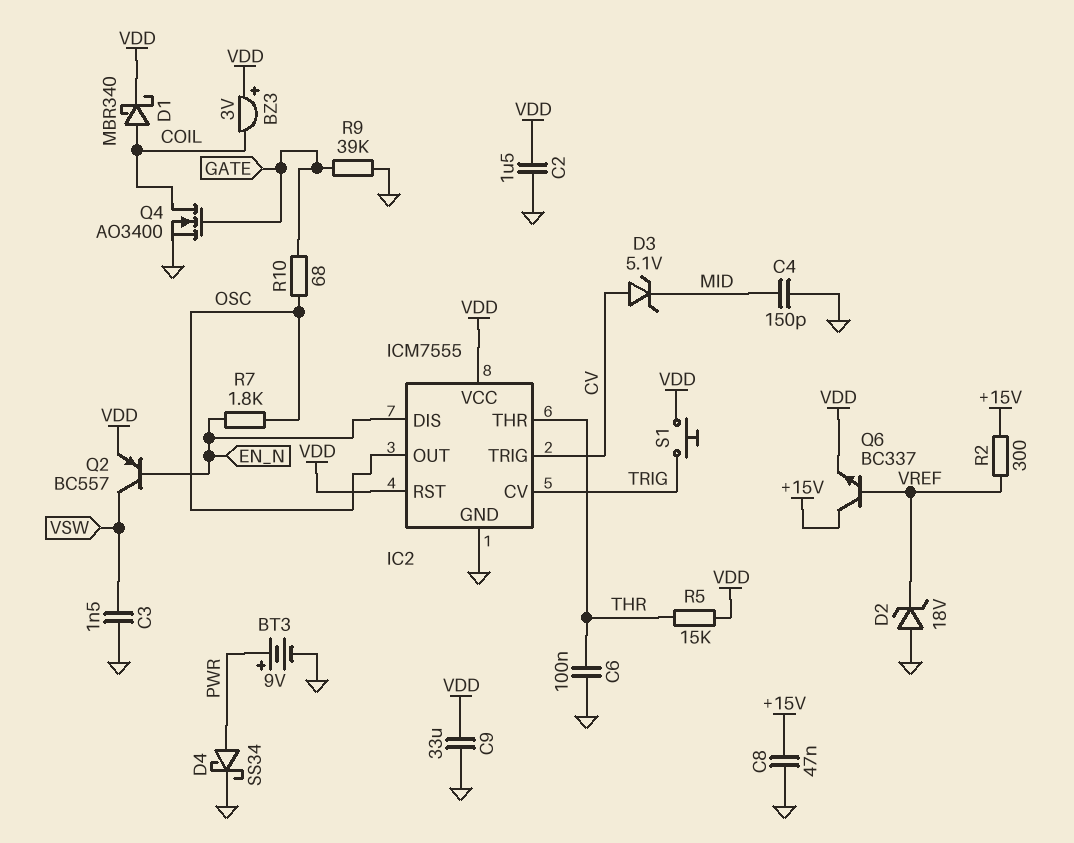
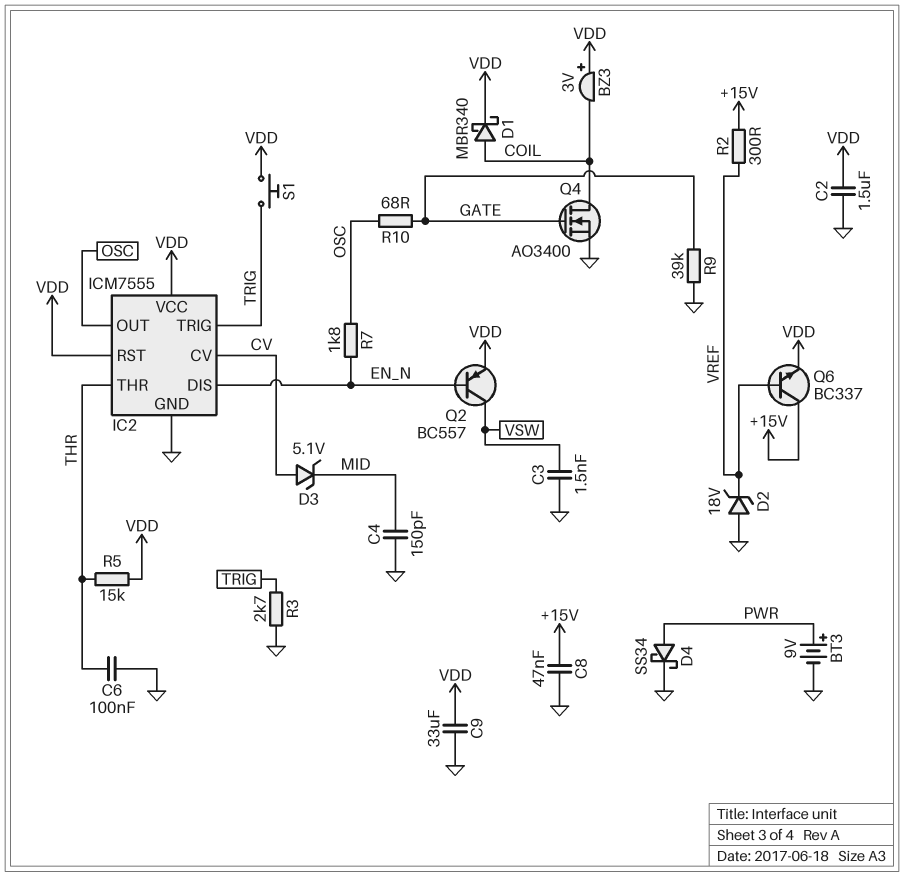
IC2 pin CV: TRIG -> CV
IC2 pin TRIG: CV -> TRIG
R3: none -> 2.7k (GND, TRIG)

